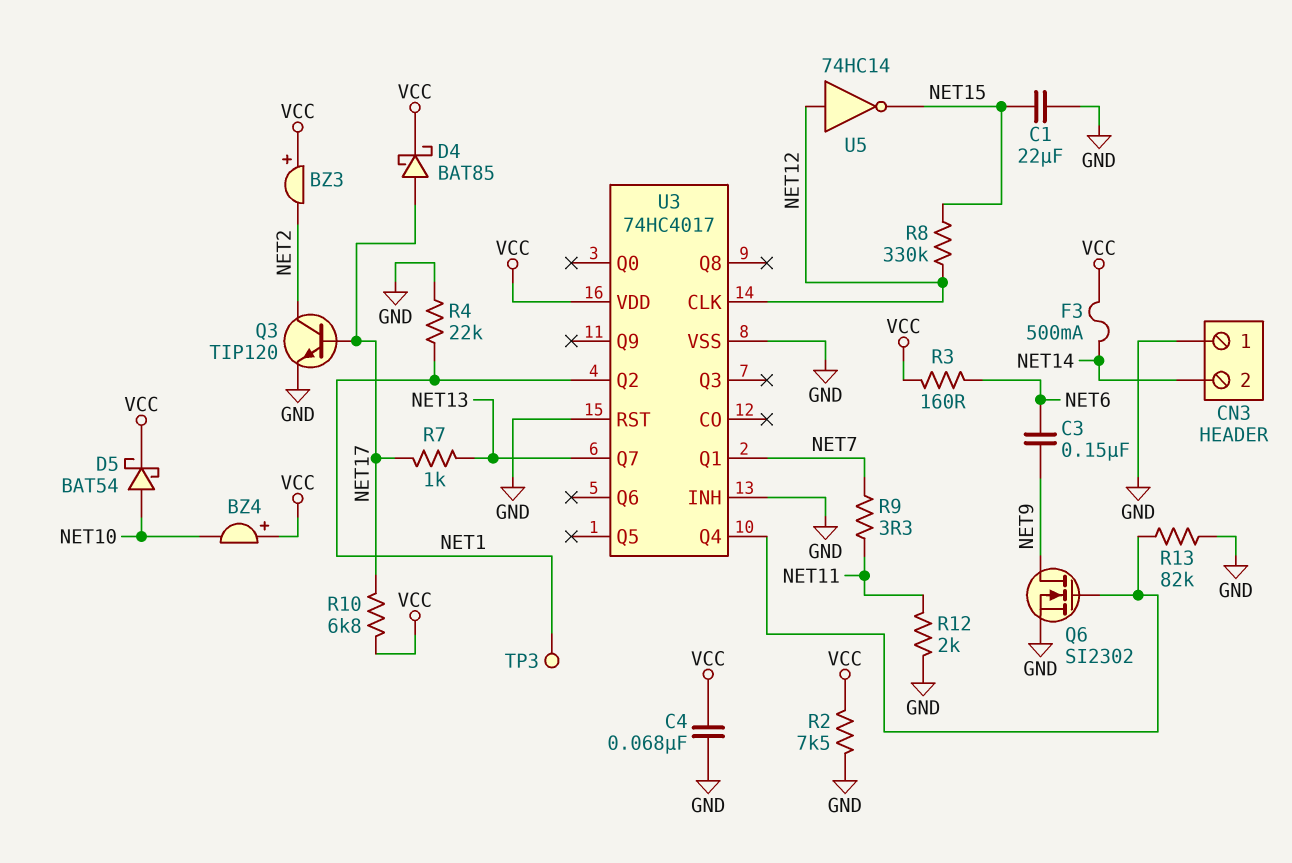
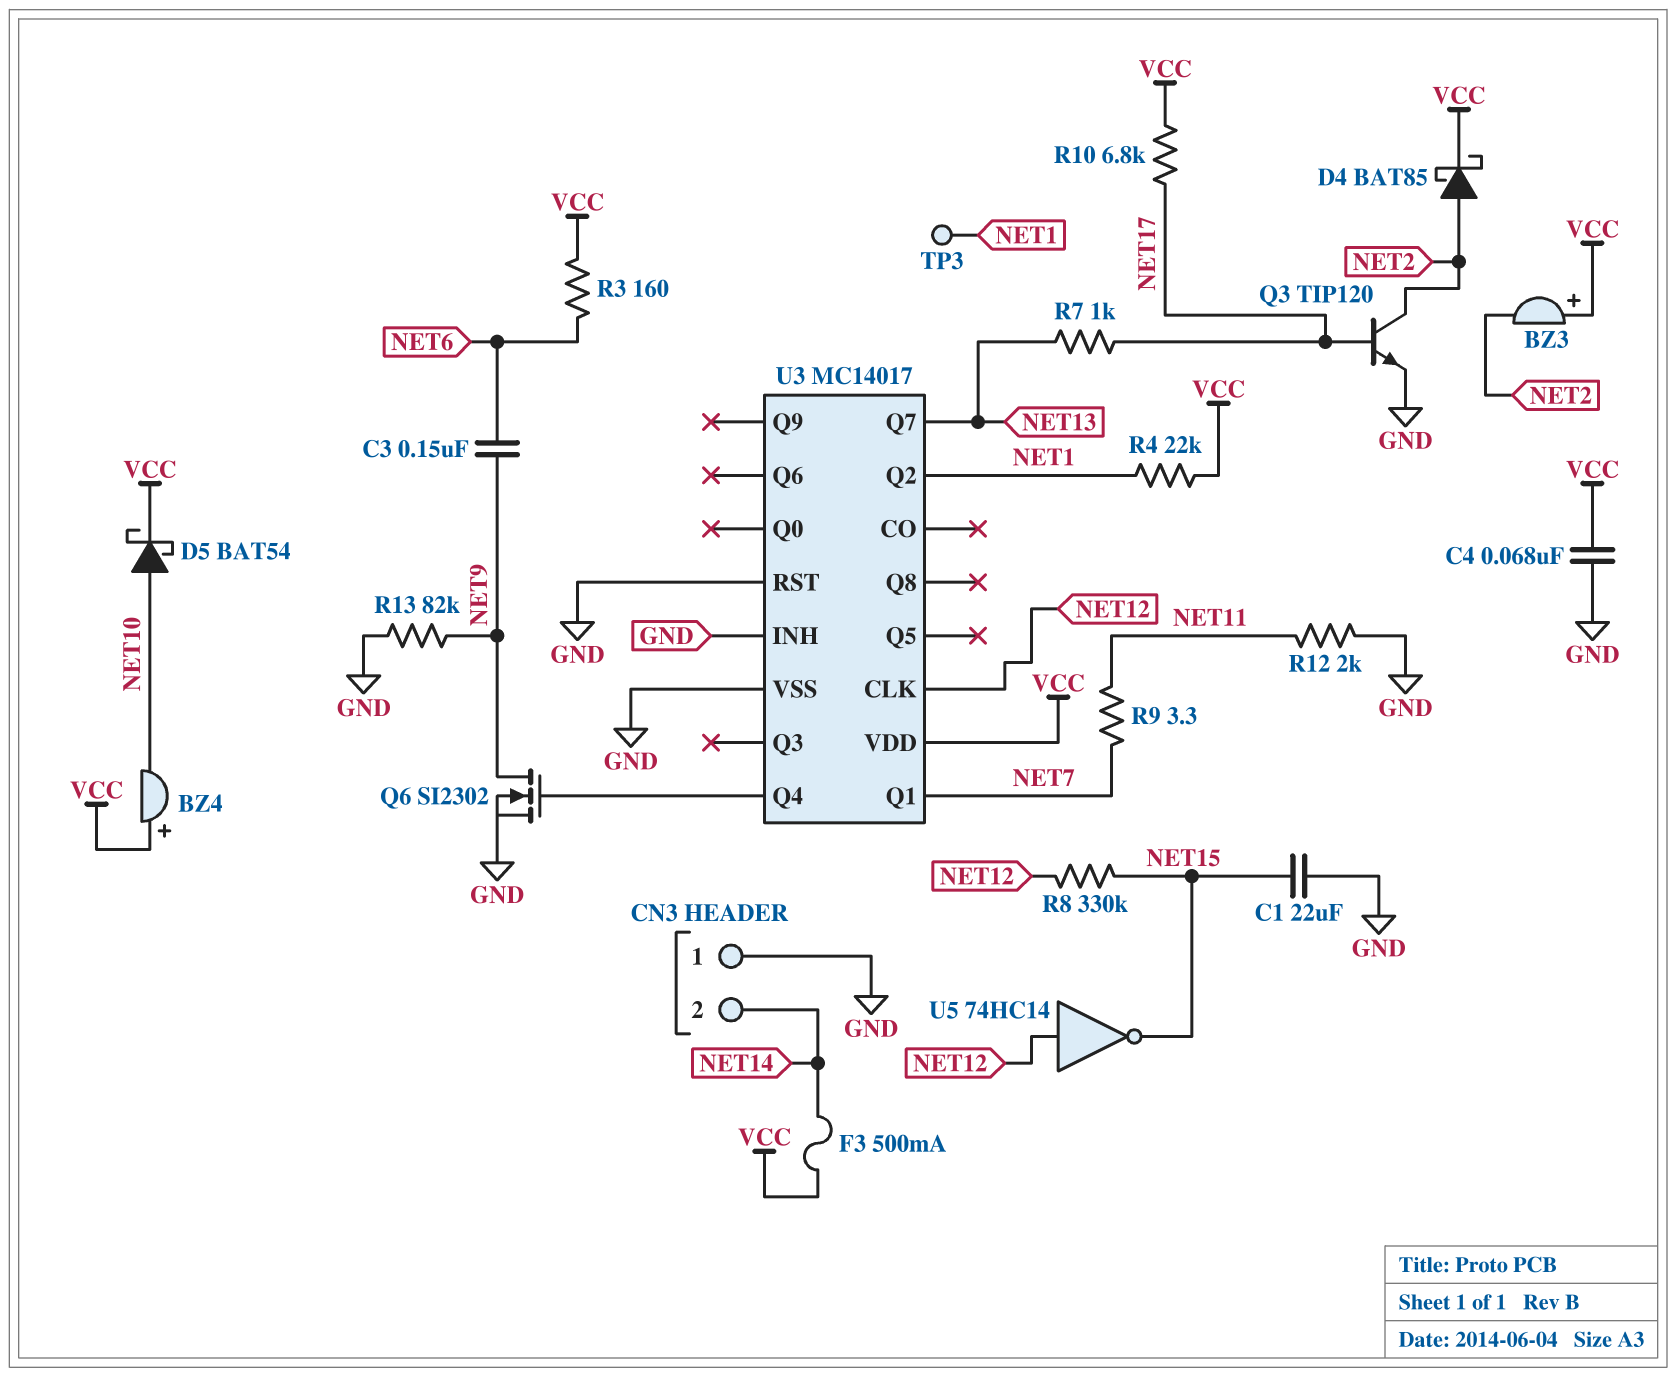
D4: schottky BAT85 (A NET17, K VCC) -> schottky BAT85 (A NET2, K VCC)
R2: 7.5k (GND, VCC) -> none
R4: 22k (GND, NET1) -> 22k (NET1, VCC)
R13: 82k (GND, U3/Q4) -> 82k (GND, NET9)
U3: 74HC4017 -> MC14017

